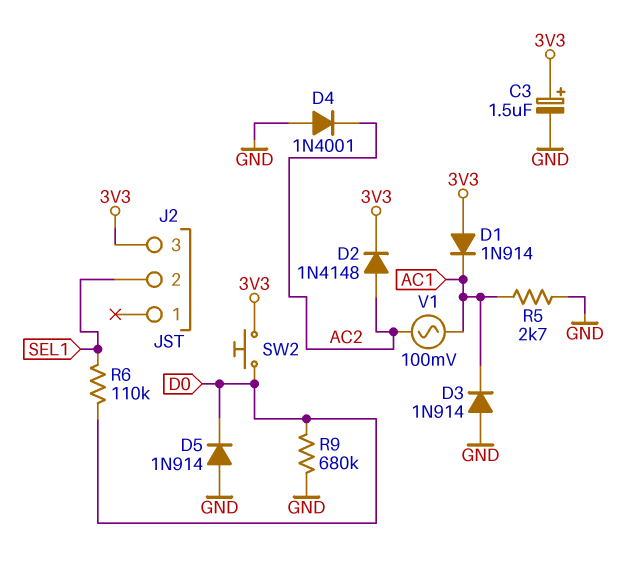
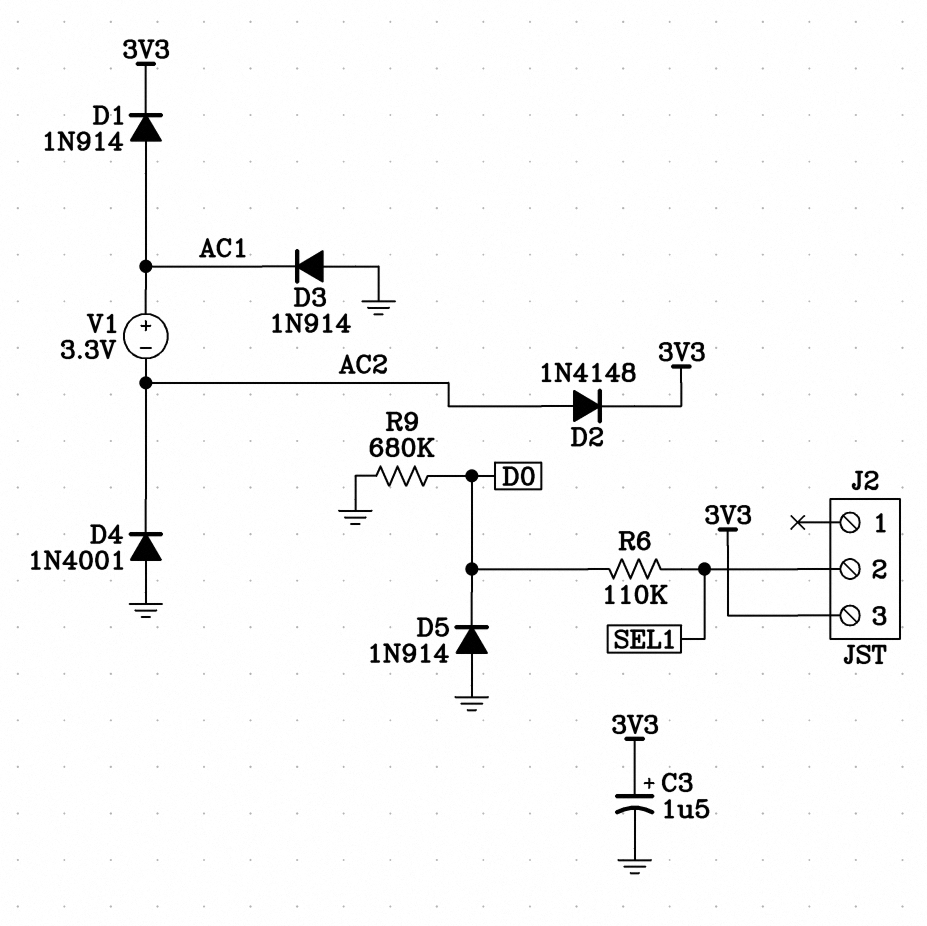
D1: diode 1N914 (A 3V3, K AC1) -> diode 1N914 (A AC1, K 3V3)
R5: 2.7k (AC1, GND) -> none
SW2: button (3V3, D0) -> none
V1: AC 100mV (AC1, AC2) -> 3.3V (plus AC1, minus AC2)

